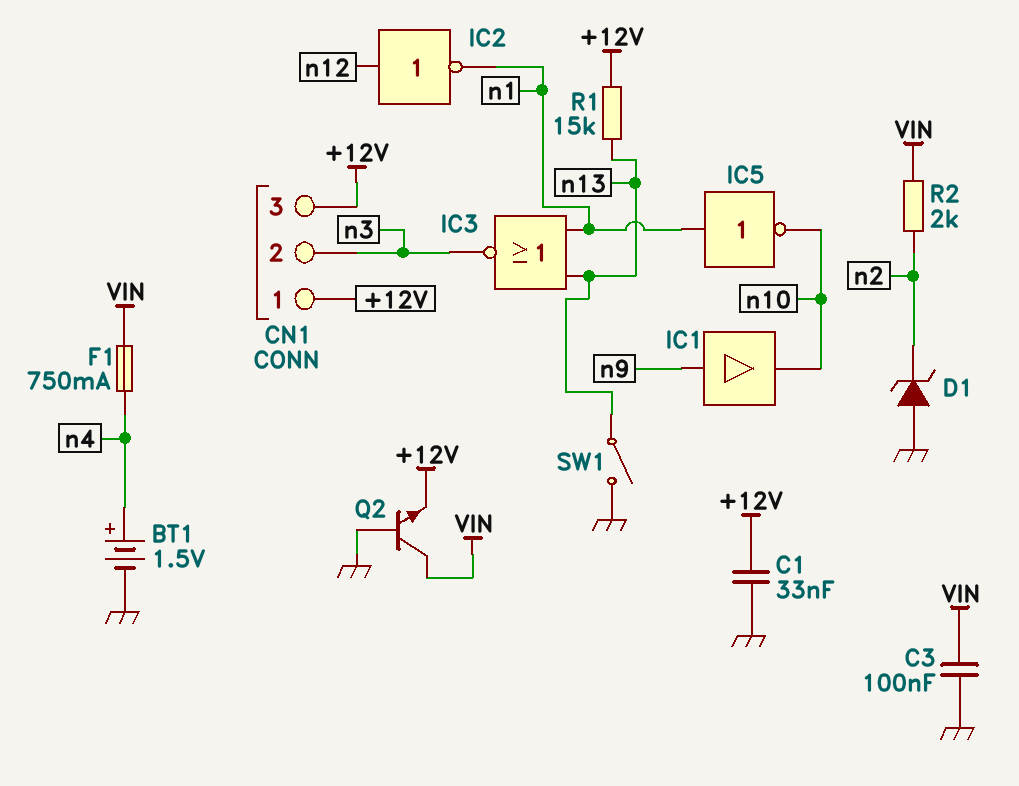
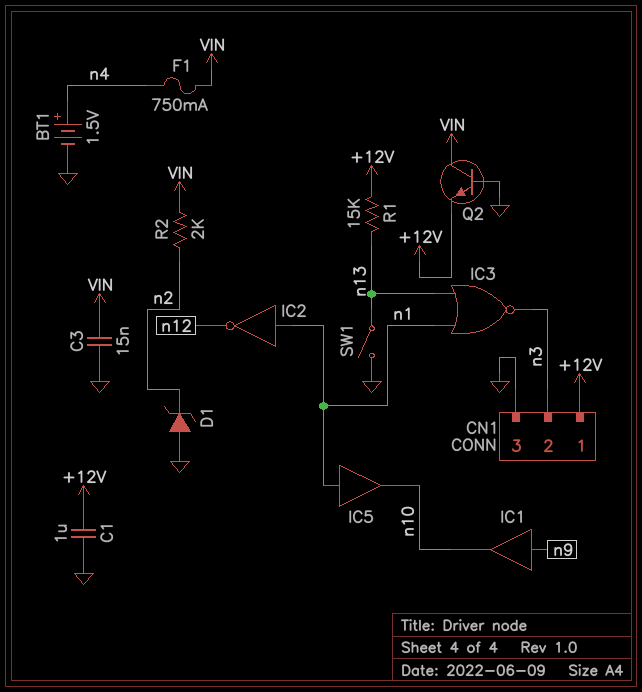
C1: 33nF (+12V, GND) -> 1uF (+12V, GND)
C3: 100nF (GND, VIN) -> 15nF (GND, VIN)
CN1 pin 3: +12V -> GND
IC2: NOT (in n12, out n1) -> NOT (in n1, out n12)
IC5: NOT (in n1, out n10) -> buffer (in n1, out n10)

